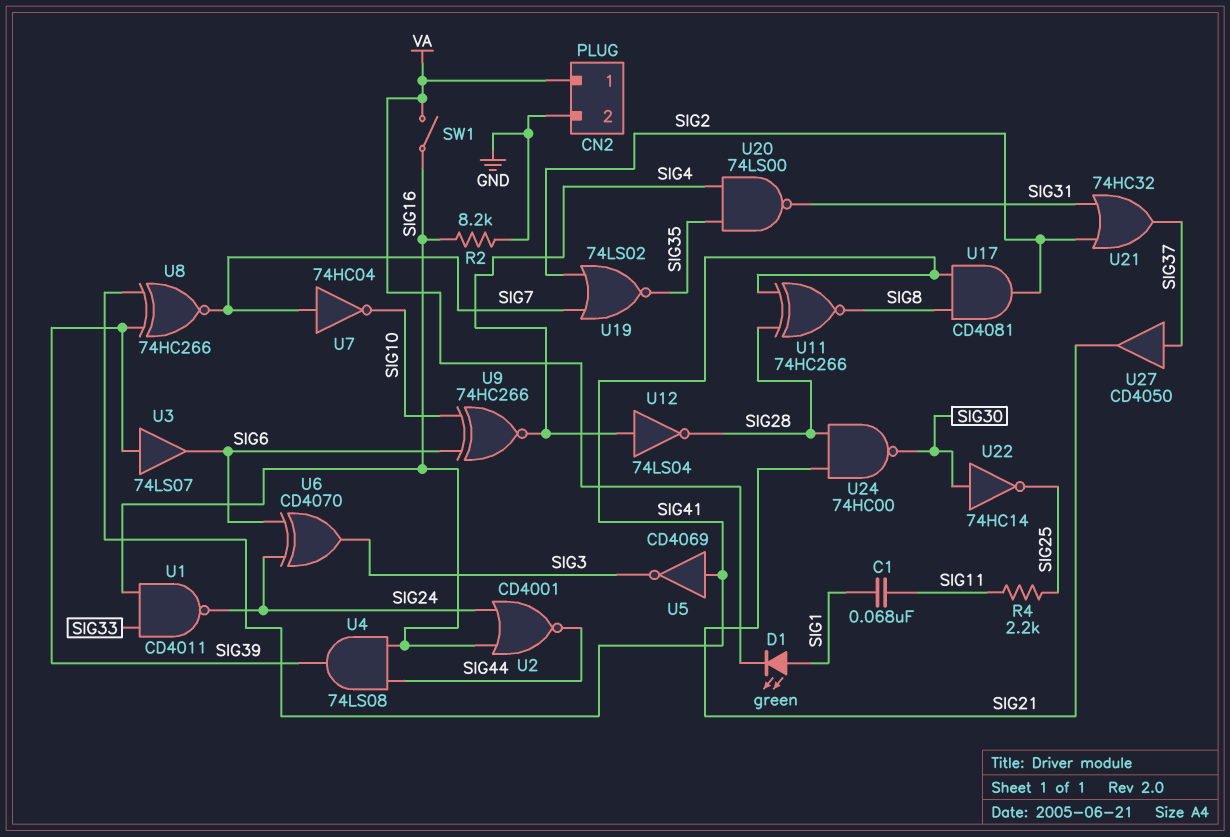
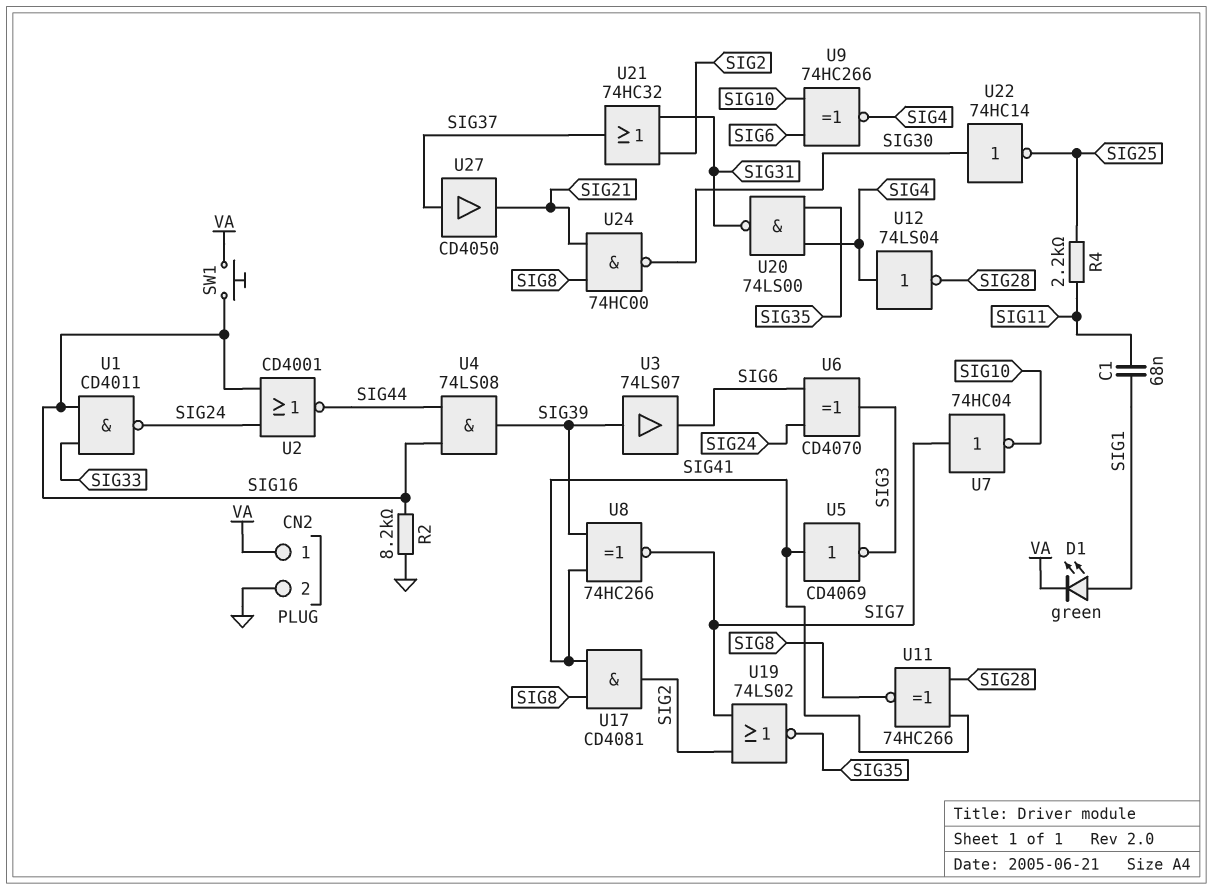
SW1: switch (SIG16, VA) -> button (SIG16, VA)
U24: NAND 74HC00 (in SIG21, in SIG28, out SIG30) -> NAND 74HC00 (in SIG8, in SIG21, out SIG30)

